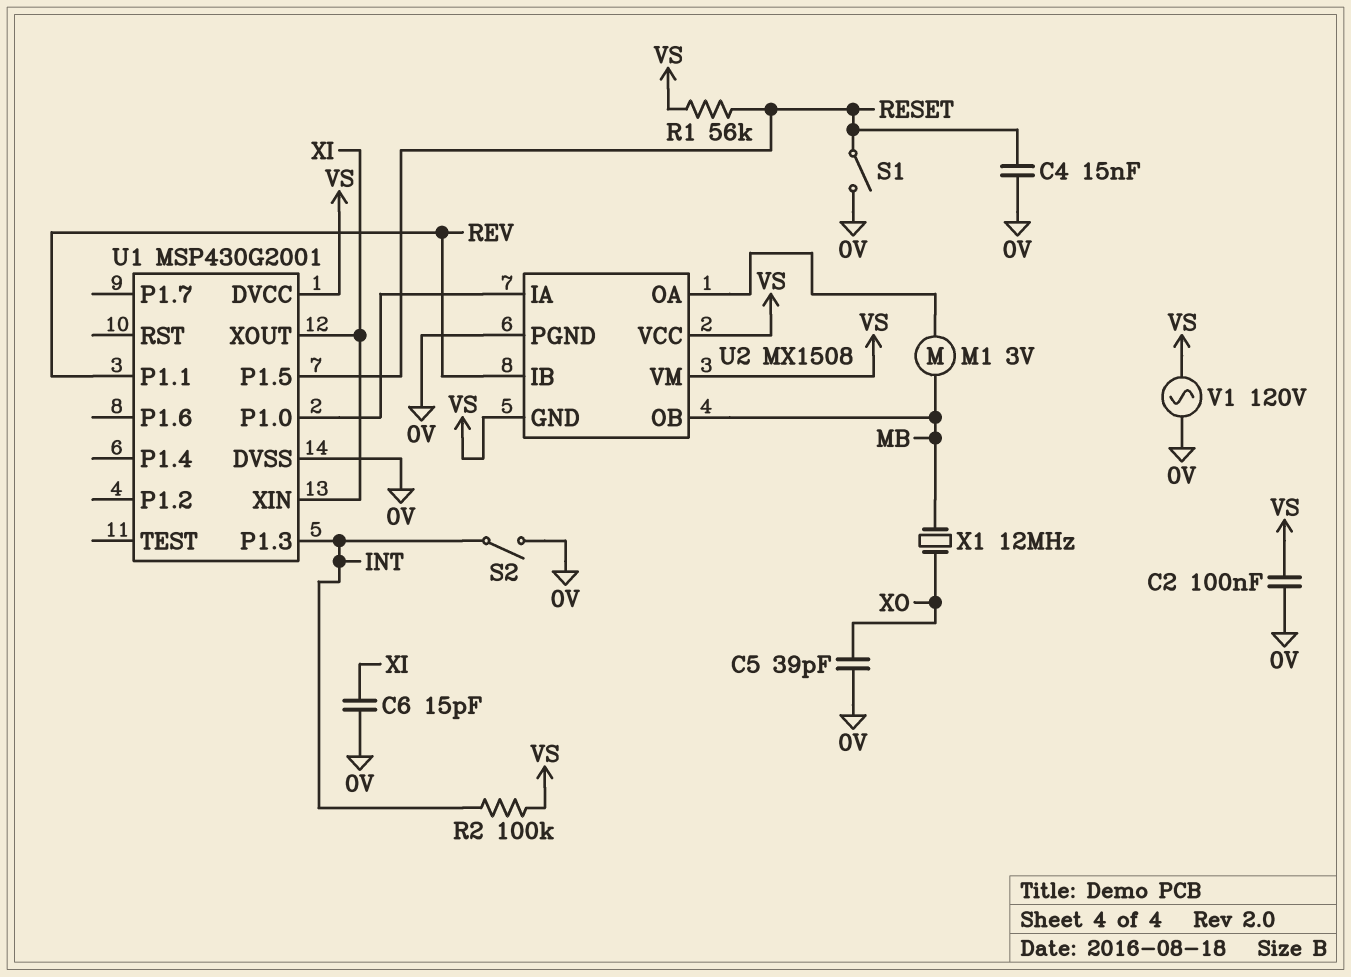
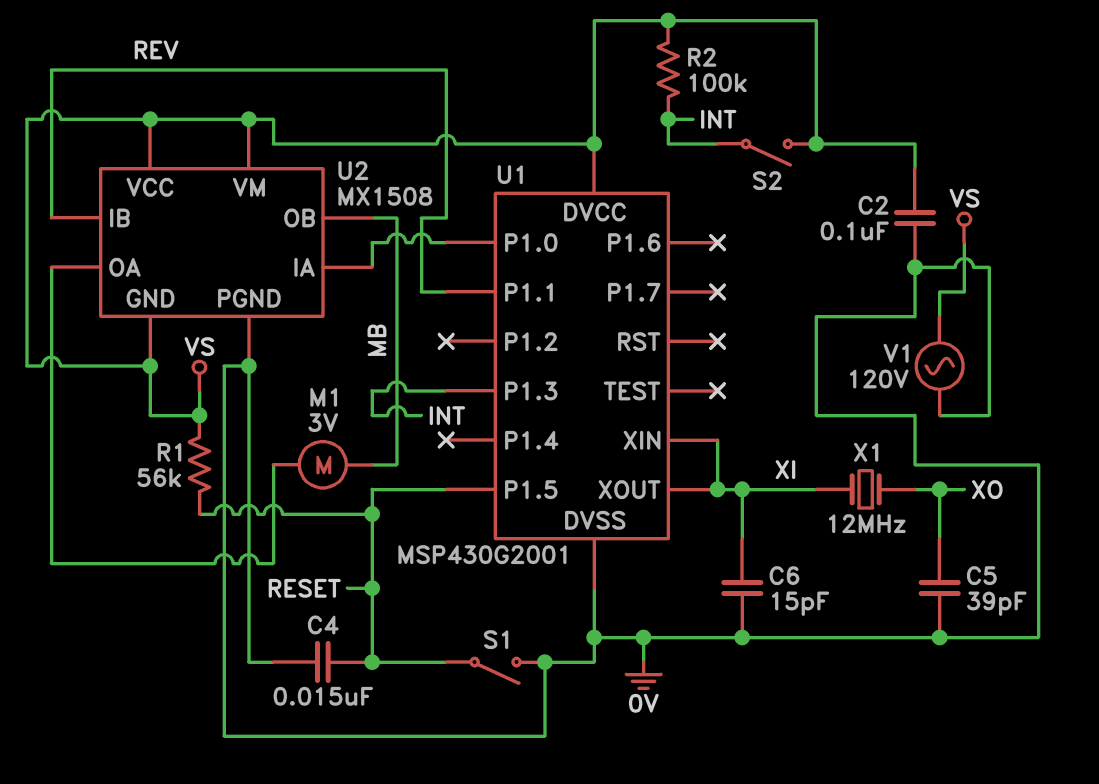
S2: switch (0V, INT) -> switch (INT, VS)
X1: 12MHz (MB, XO) -> 12MHz (XI, XO)

